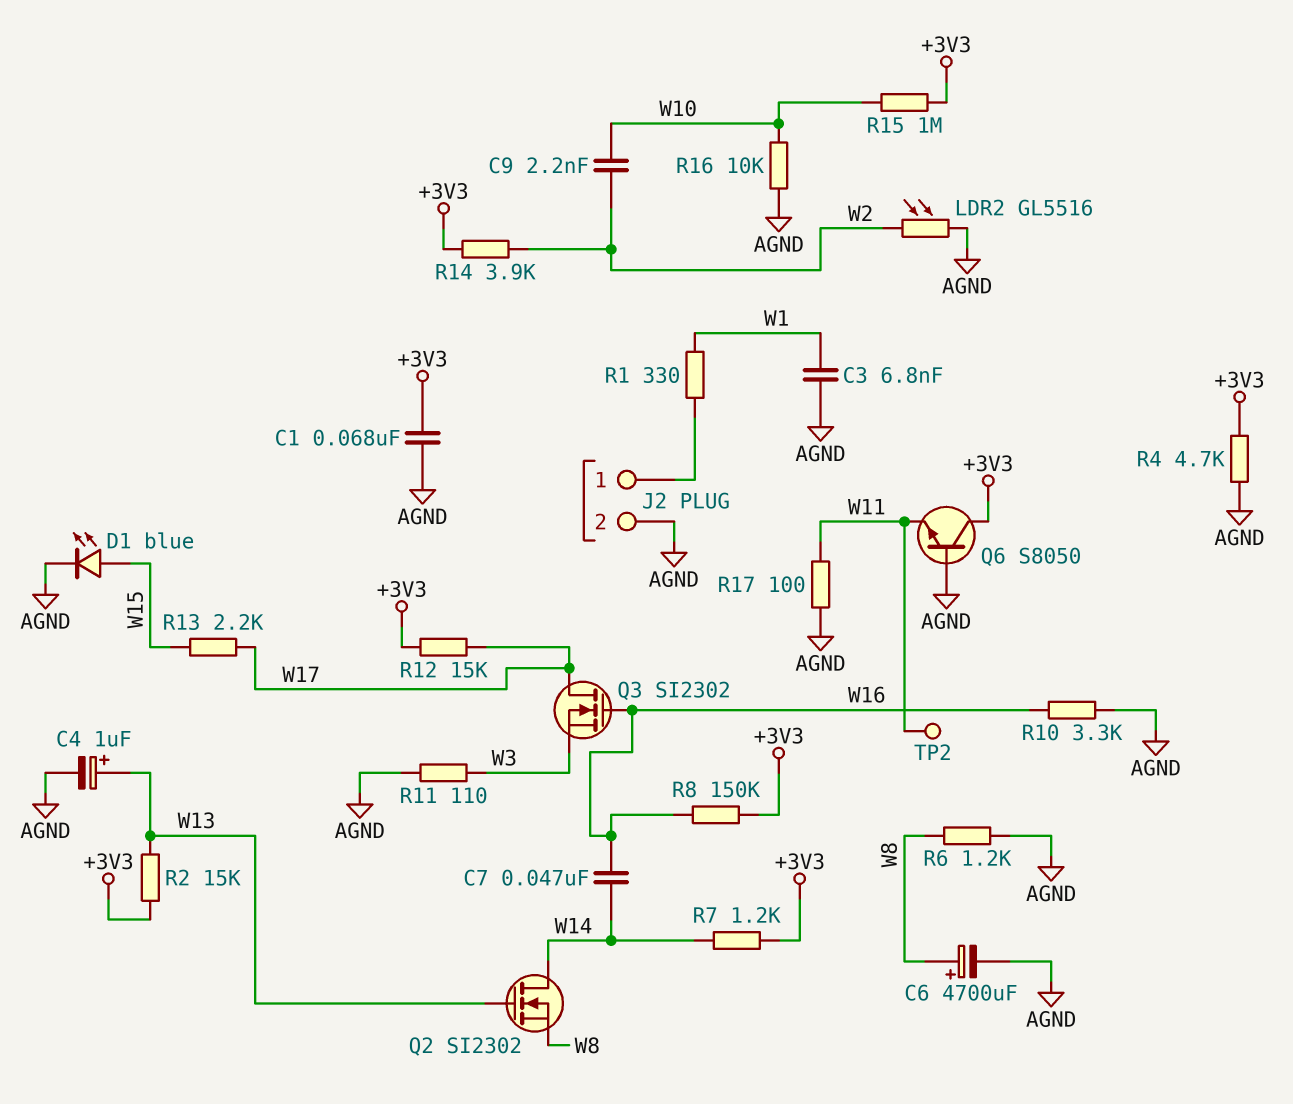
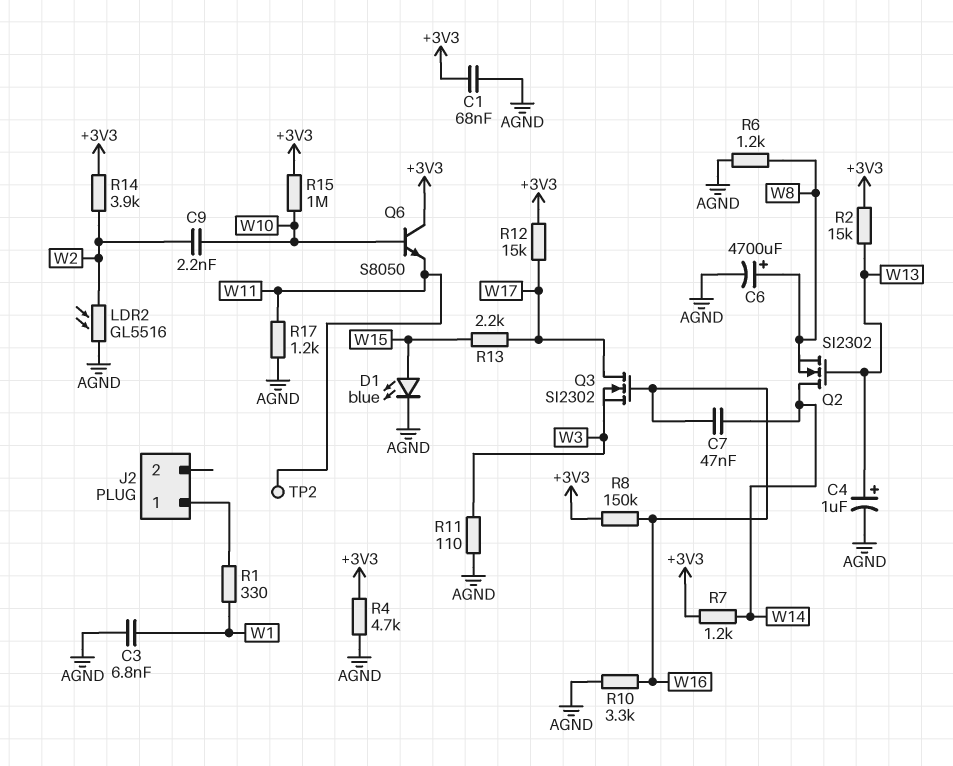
J2 pin 2: AGND -> none
Q6: NPN S8050 (B AGND, C +3V3, E W11) -> NPN S8050 (B W10, C +3V3, E W11)
R16: 10k (AGND, W10) -> none
R17: 100 (AGND, W11) -> 1.2k (AGND, W11)

